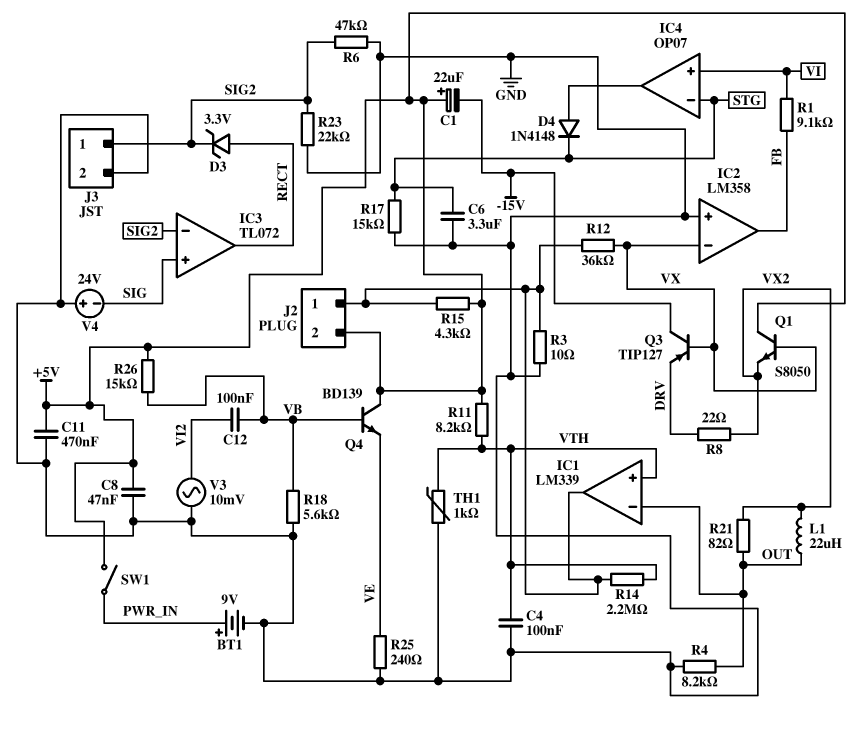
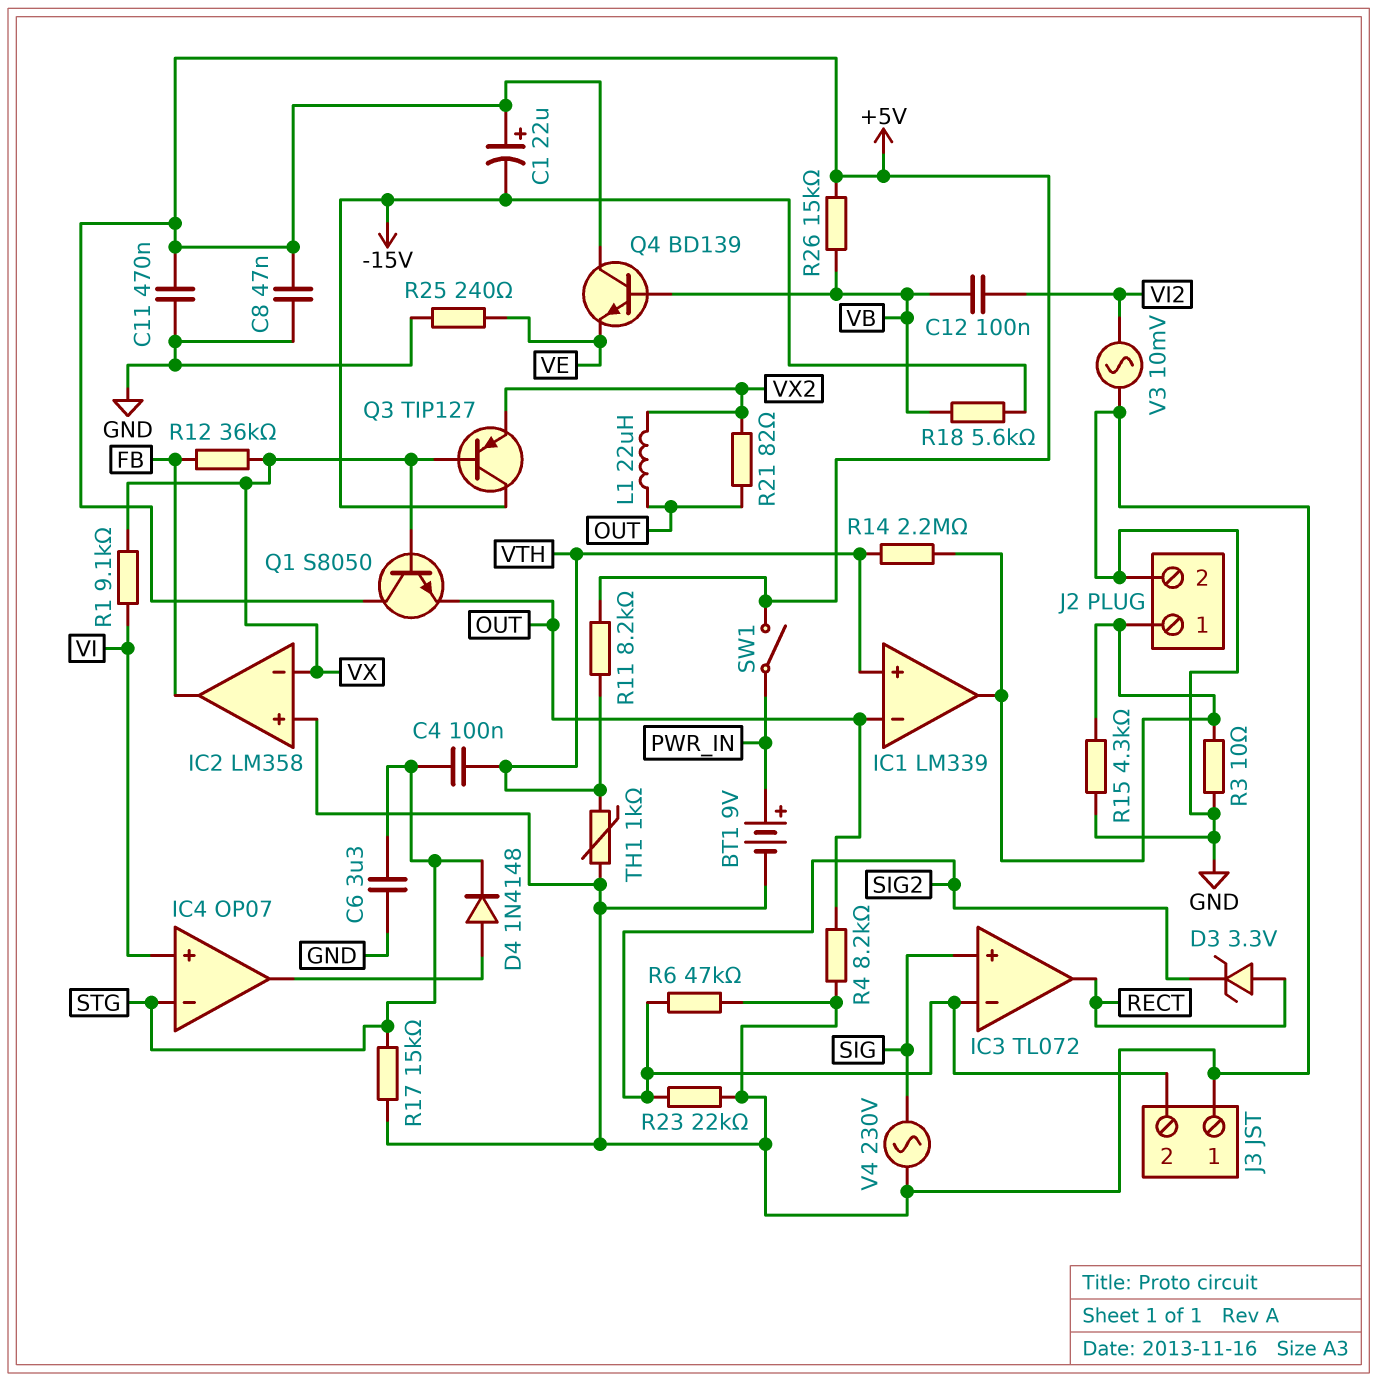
C4: 100nF (GND, VTH) -> 100nF (STG, VTH)
J2 pin 2: +5V -> GND
J3 pin 1: SIG2 -> GND
J3 pin 2: GND -> SIG2
Q1: NPN S8050 (B VX, C +5V, E VX2) -> NPN S8050 (B VX, C +5V, E OUT)
Q3: PNP TIP127 (B VX, C -15V, E DRV) -> PNP TIP127 (B VX, C -15V, E VX2)
R1: 9.1k (FB, VI) -> 9.1k (VI, VX)
R8: 22 (DRV, VX2) -> none
R12: 36k (IC1/out, VX) -> 36k (FB, VX)
R15: 4.3k (+5V, IC1/out) -> 4.3k (GND, IC1/out)
R18: 5.6k (GND, VB) -> 5.6k (-15V, VB)
V4: 24V (plus GND, minus SIG) -> AC 230V (GND, SIG)

